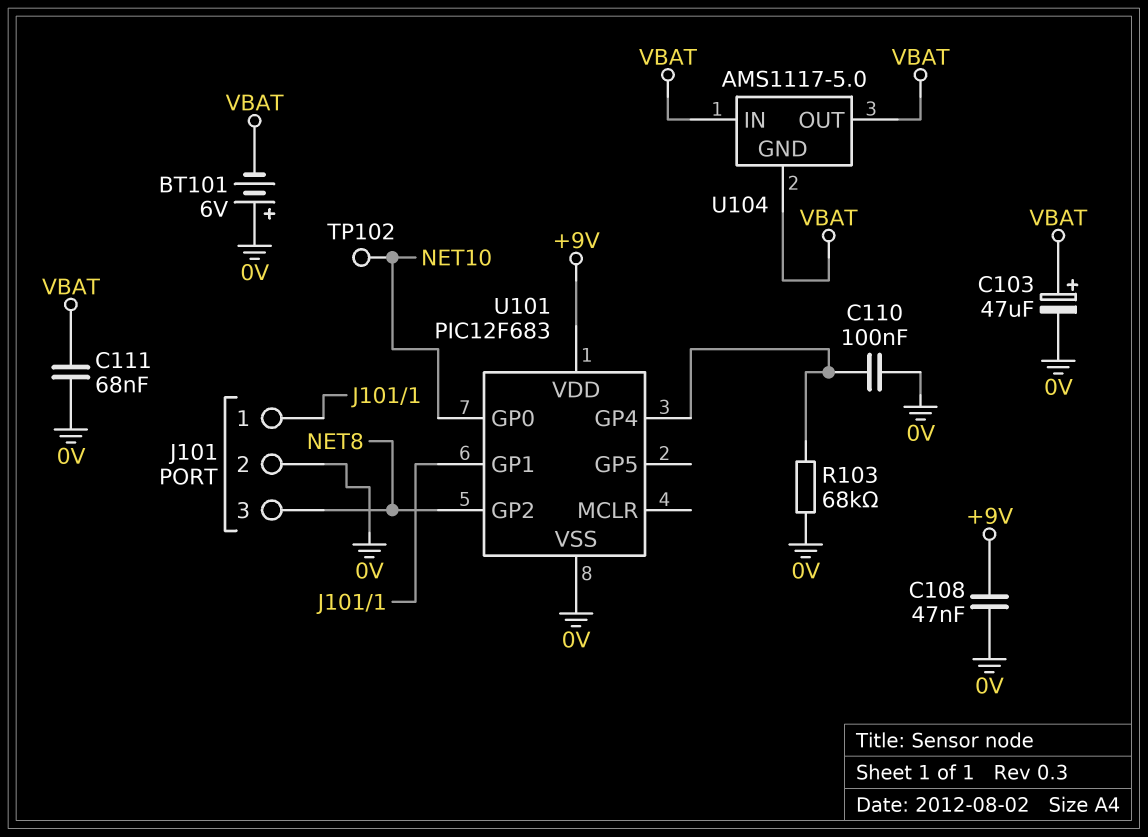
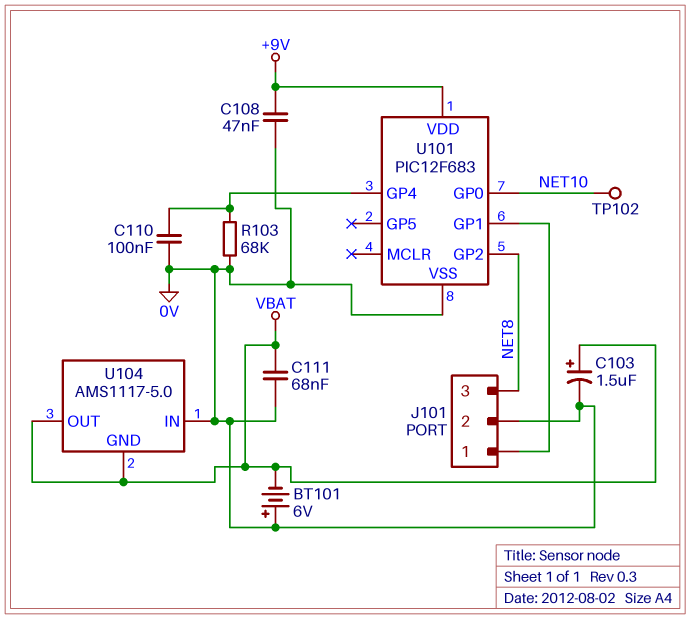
C103: 47uF (plus VBAT, minus 0V) -> 1.5uF (plus VBAT, minus 0V)
U104 pin IN: VBAT -> 0V

